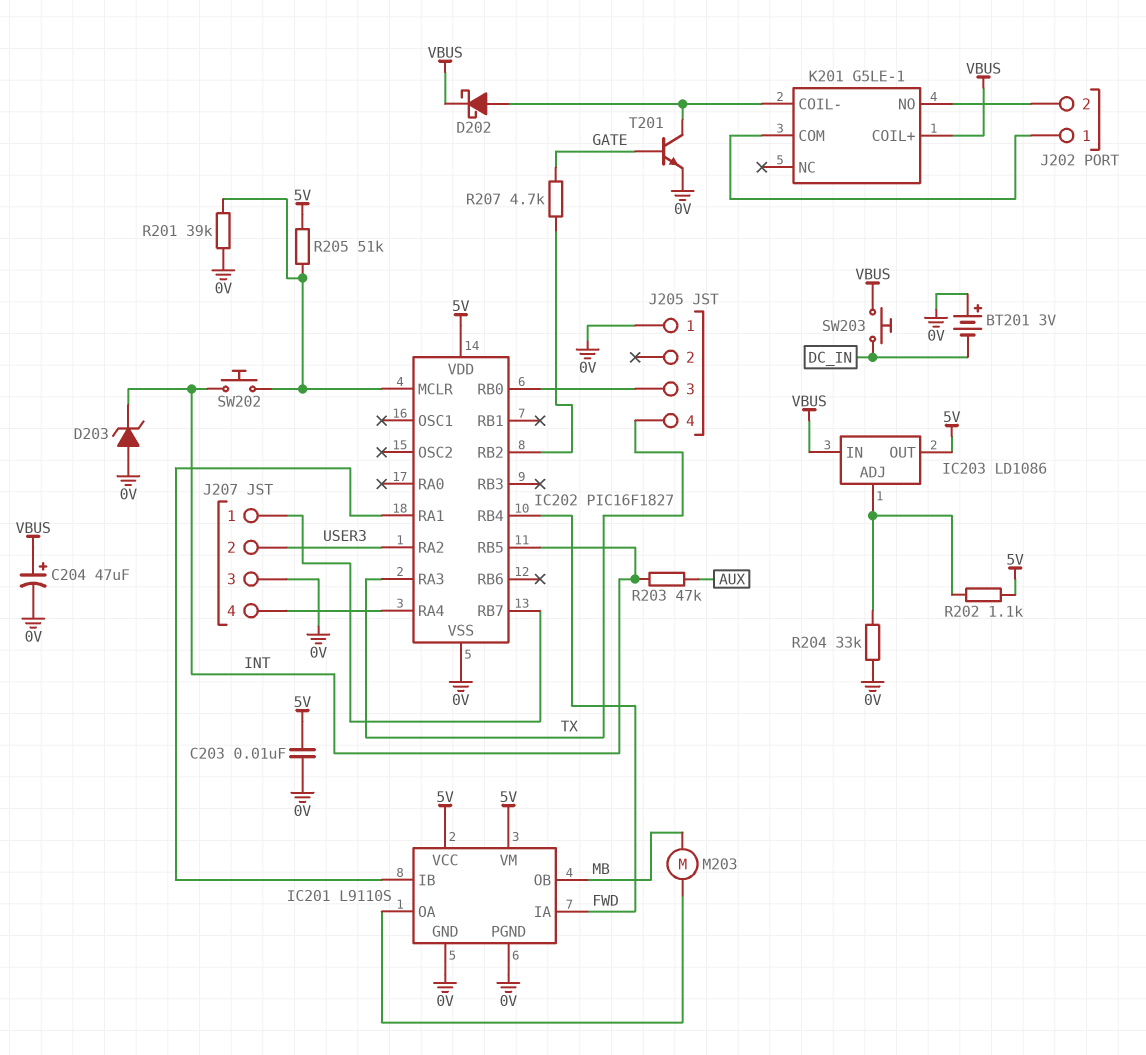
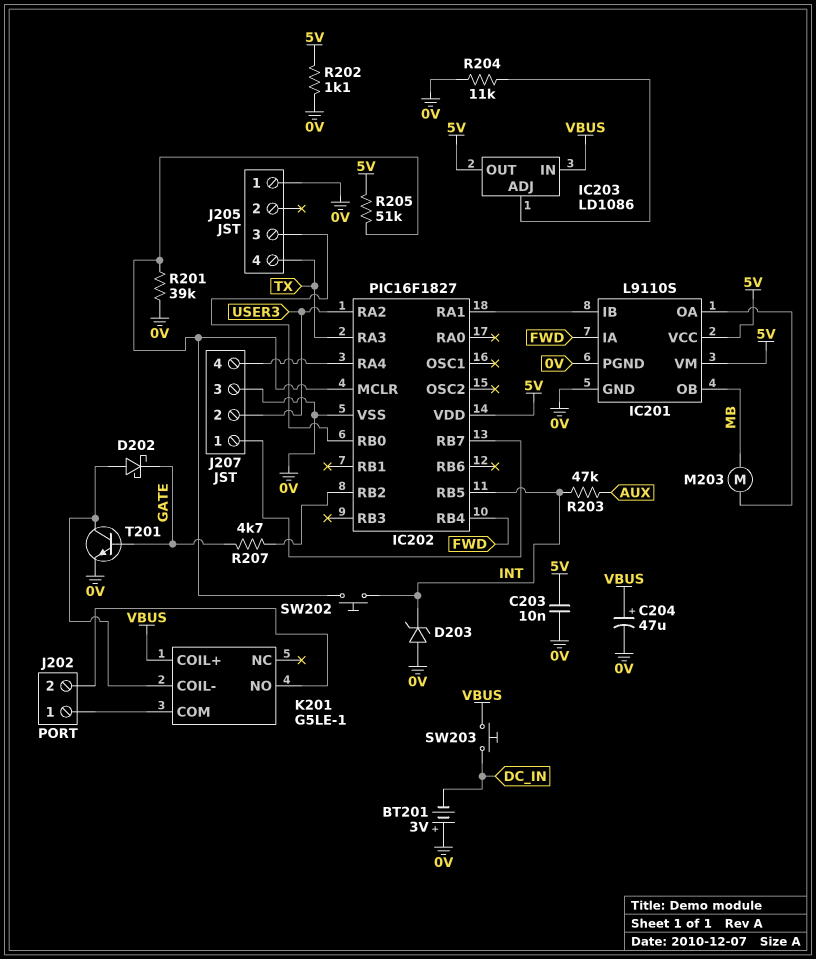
D202: schottky (A K201/COIL-, K VBUS) -> schottky (A K201/COIL-, K GATE)
R202: 1.1k (5V, IC203/ADJ) -> 1.1k (0V, 5V)
R204: 33k (0V, IC203/ADJ) -> 11k (0V, IC203/ADJ)

